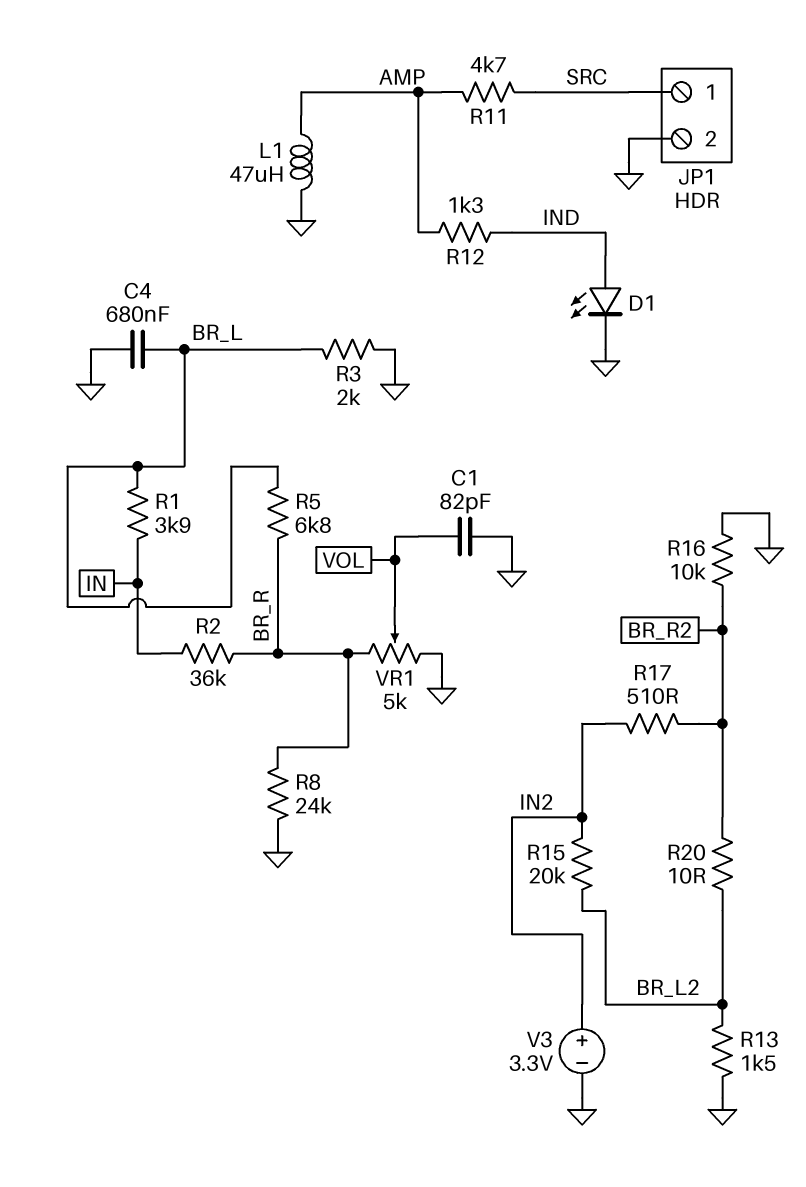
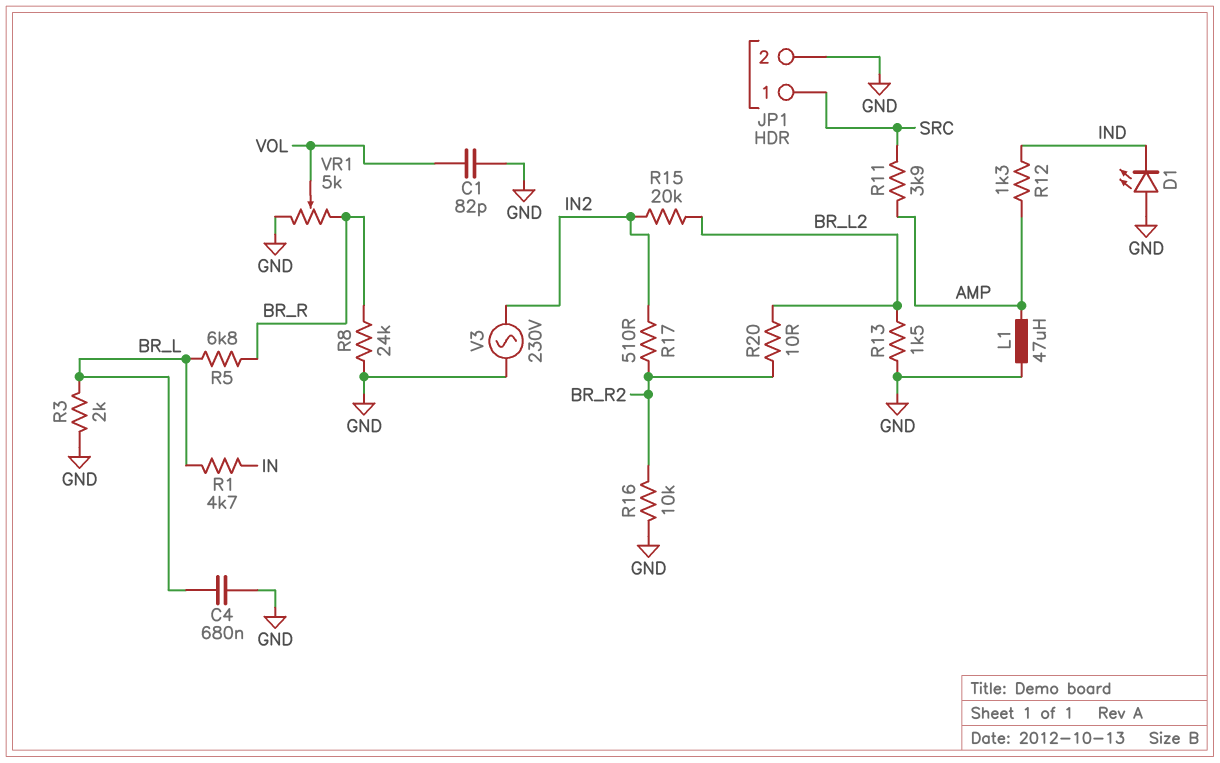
D1: LED (A IND, K GND) -> LED (A GND, K IND)
R1: 3.9k (BR_L, IN) -> 4.7k (BR_L, IN)
R2: 36k (BR_R, IN) -> none
R11: 4.7k (AMP, SRC) -> 3.9k (AMP, SRC)
V3: 3.3V (plus IN2, minus GND) -> AC 230V (GND, IN2)

